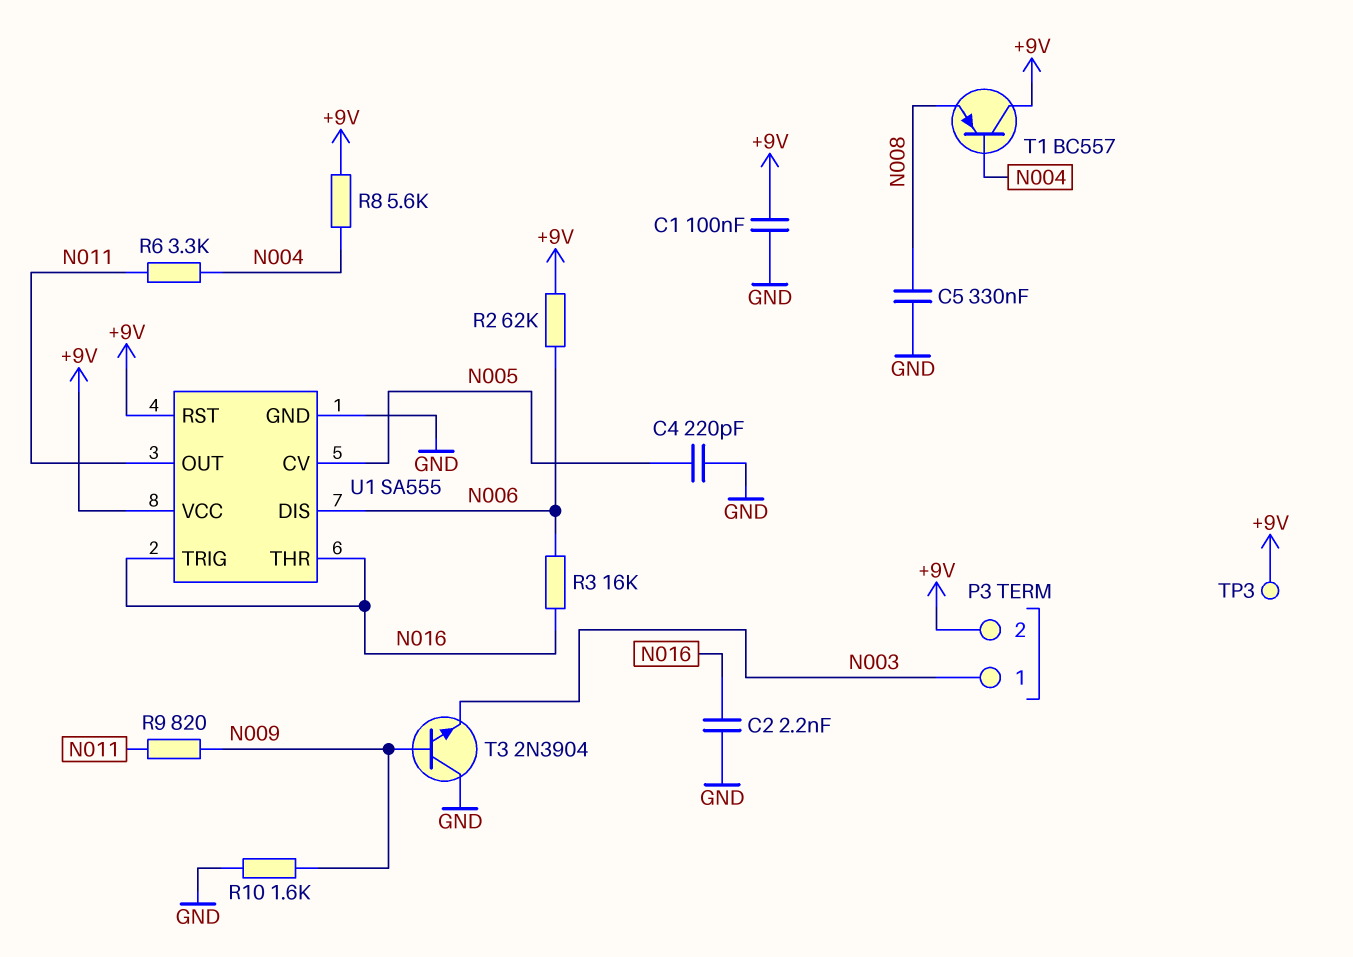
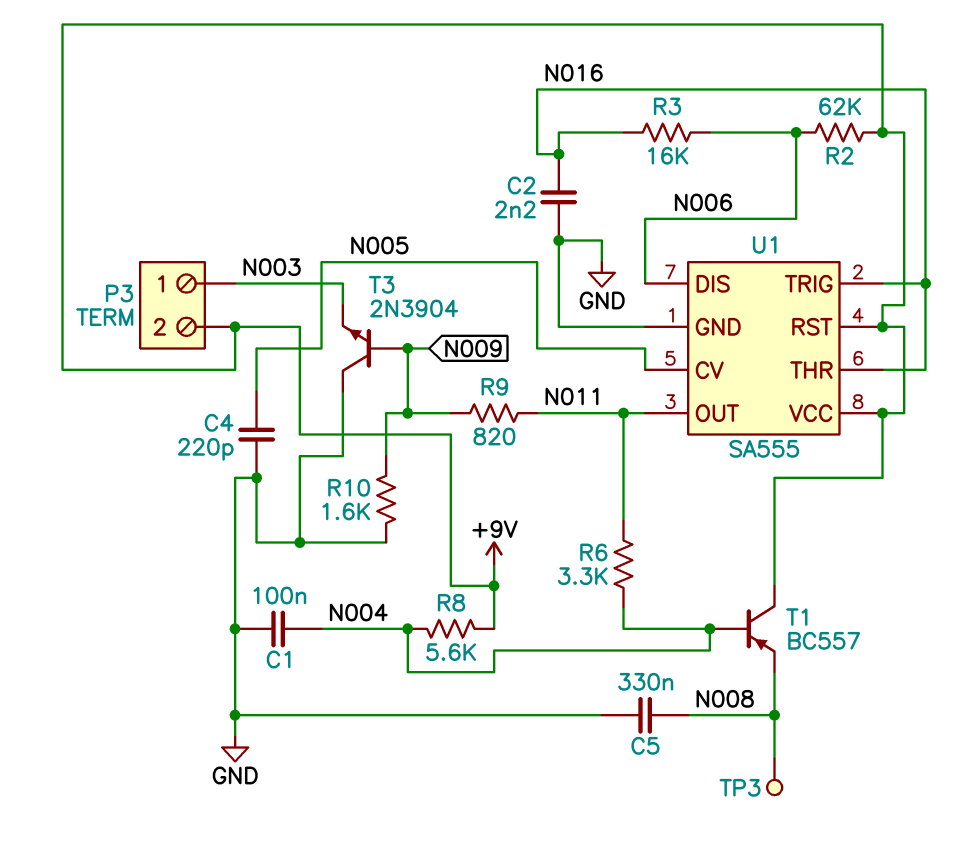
C1: 100nF (+9V, GND) -> 100nF (GND, N004)
TP3: test point (+9V) -> test point (N008)

